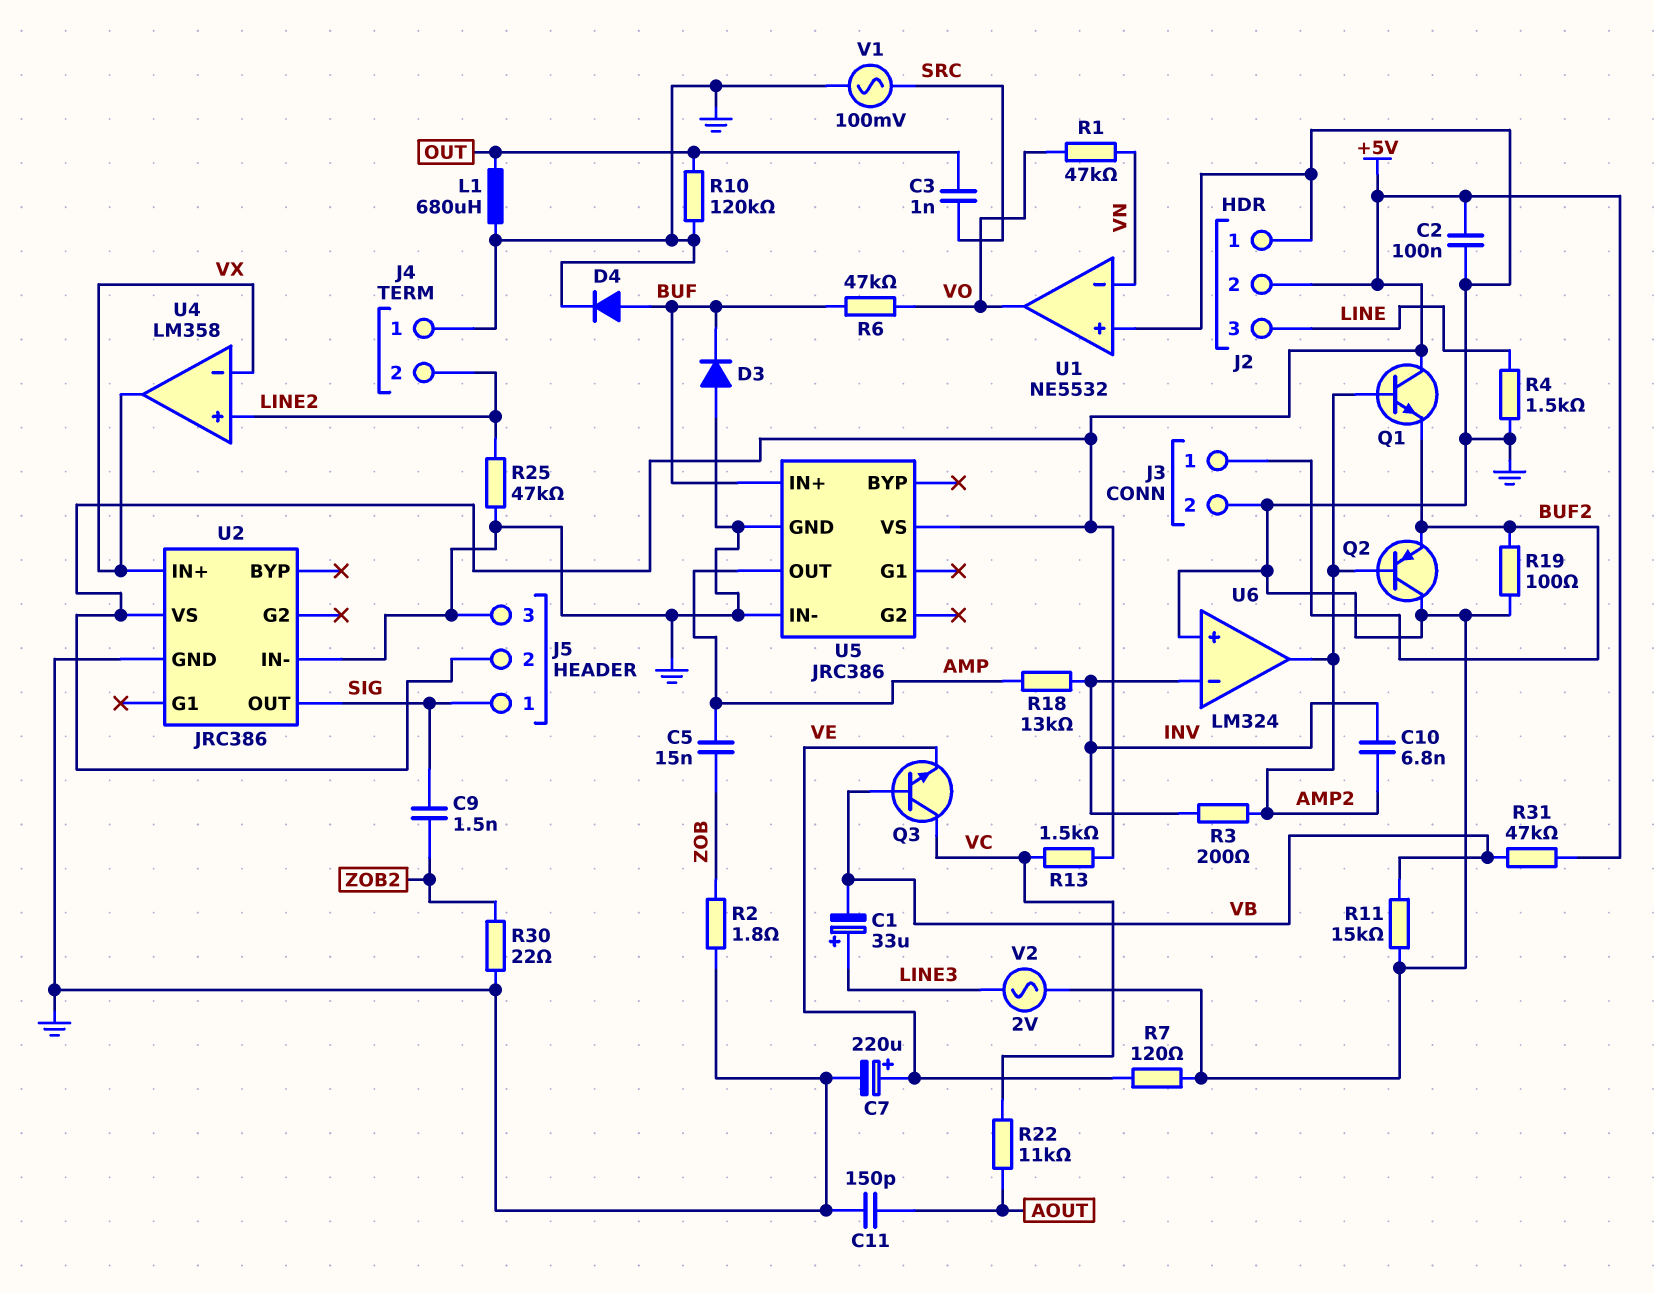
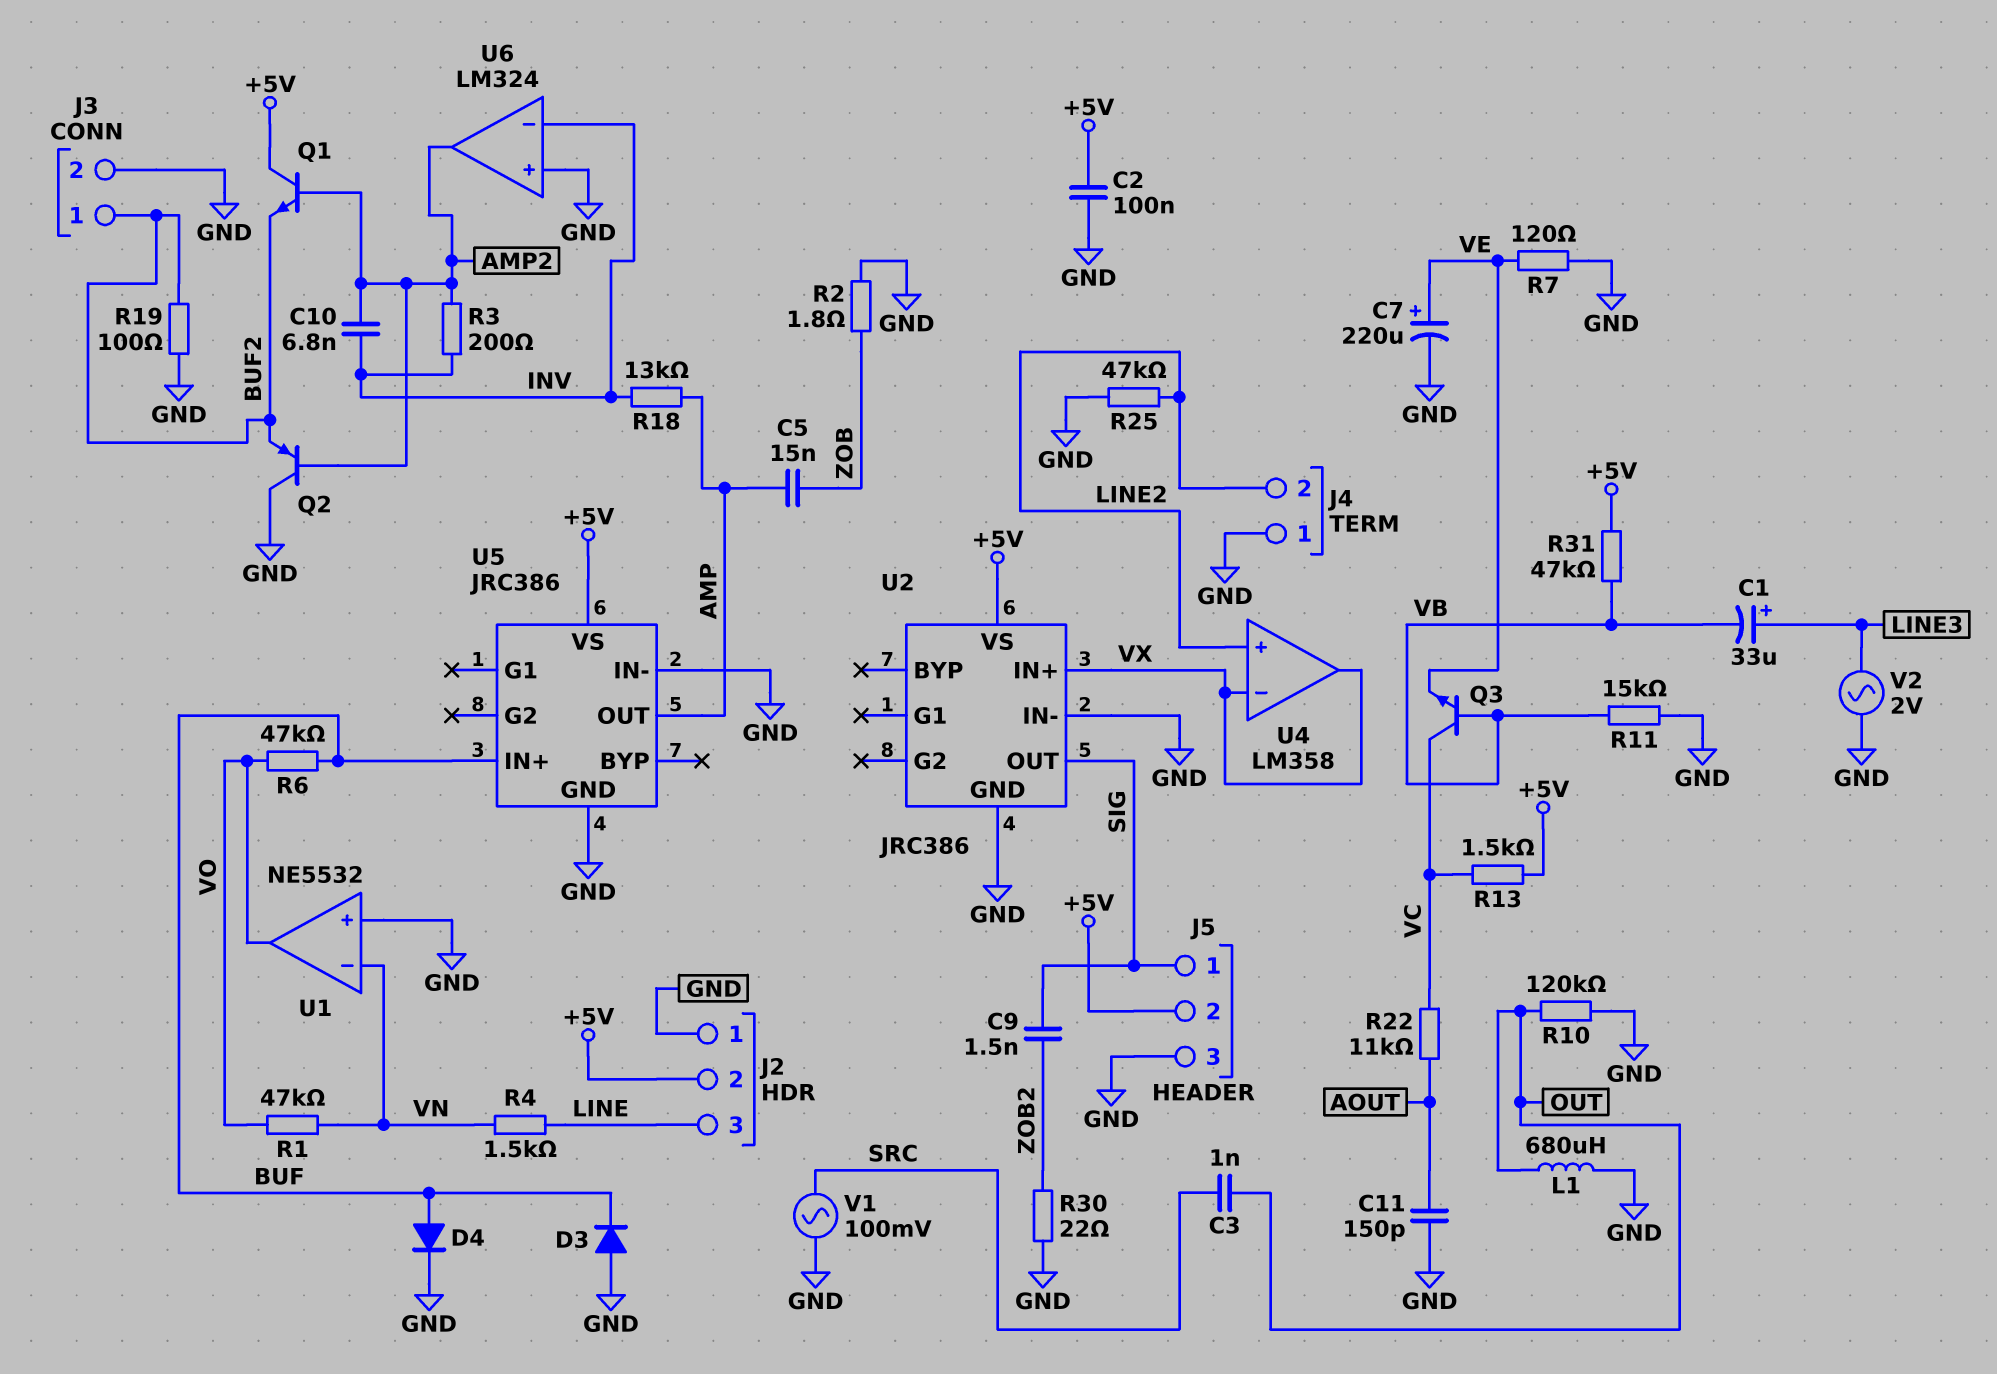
R4: 1.5k (GND, LINE) -> 1.5k (LINE, VN)

